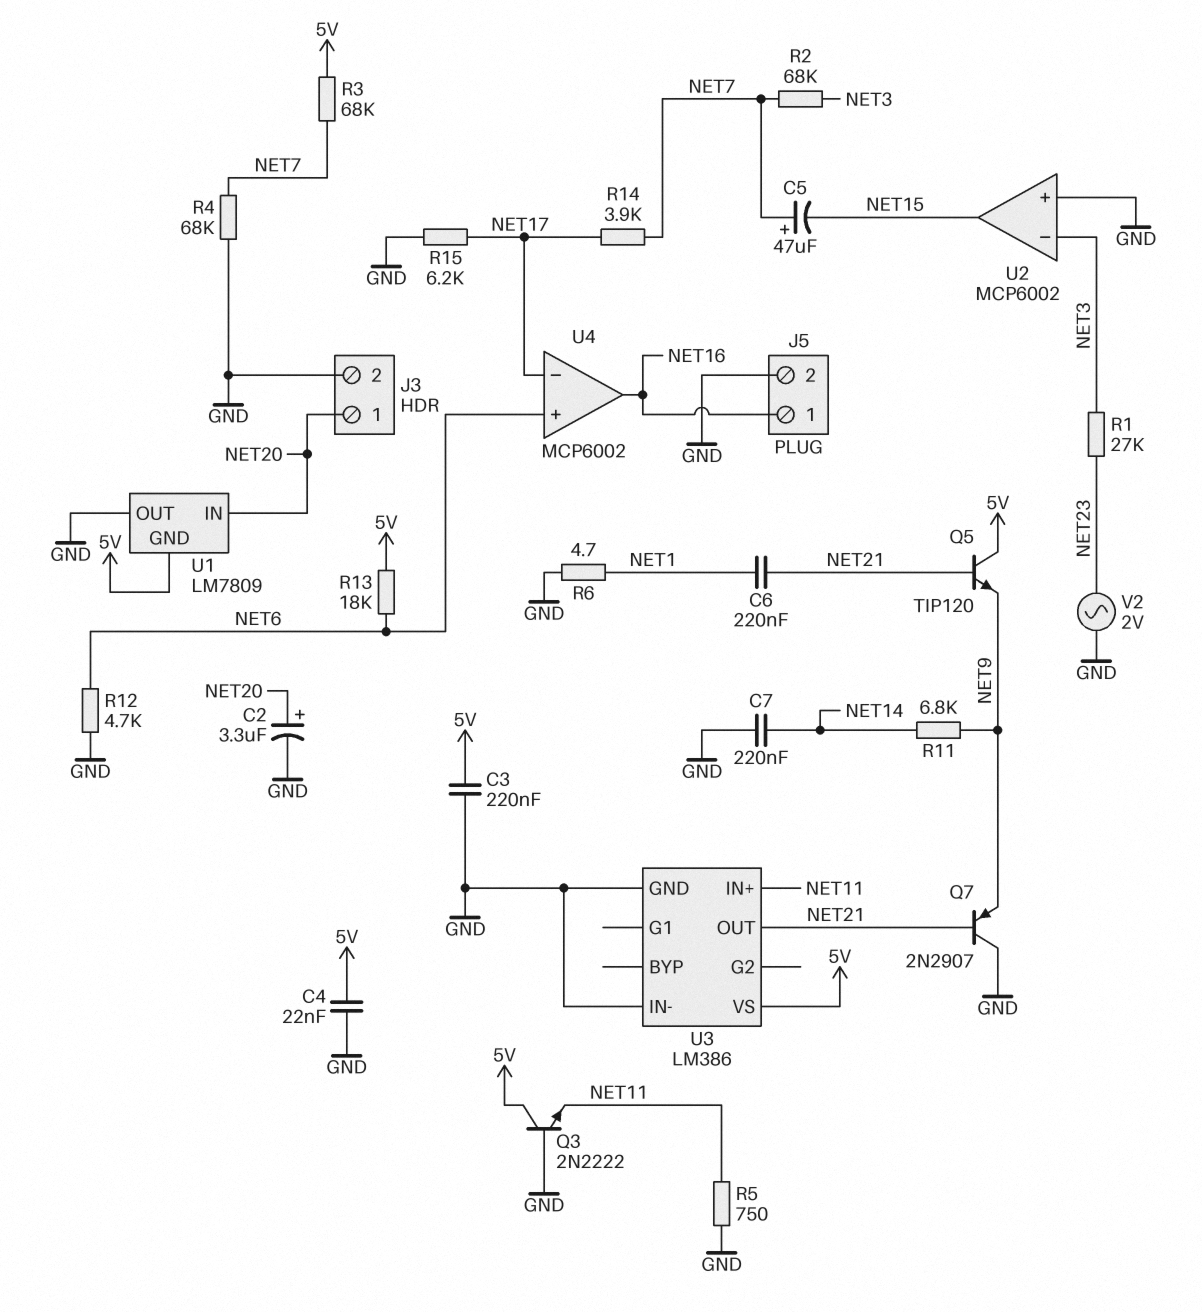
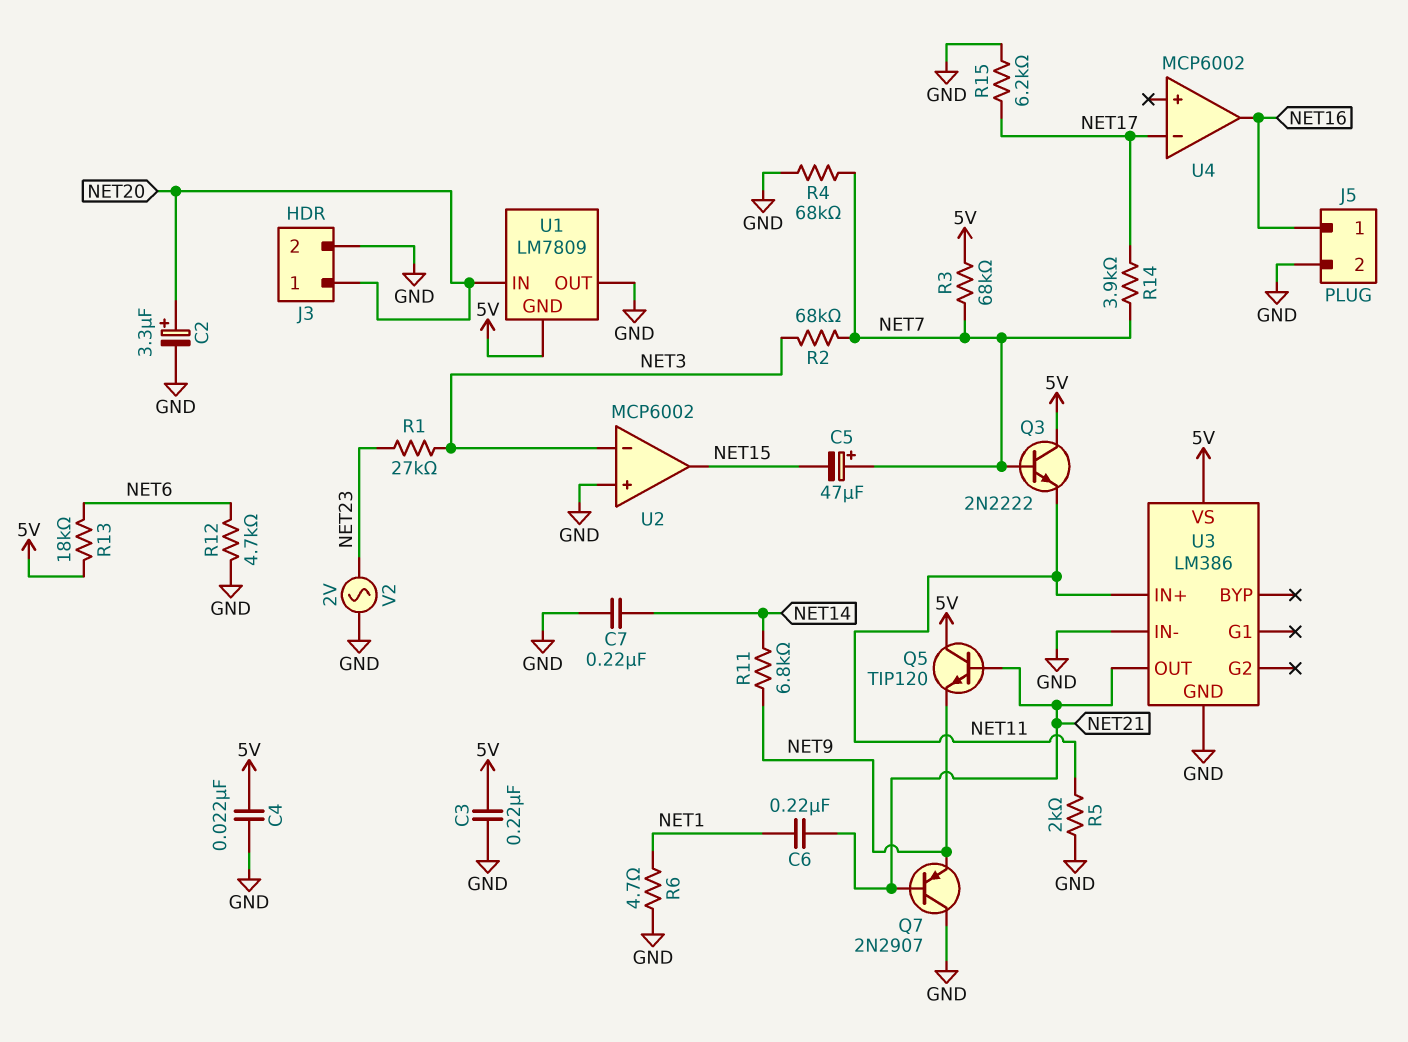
Q3: NPN 2N2222 (B GND, C 5V, E NET11) -> NPN 2N2222 (B NET7, C 5V, E NET11)
R5: 750 (GND, NET11) -> 2k (GND, NET11)
U4 pin in+: NET6 -> none

